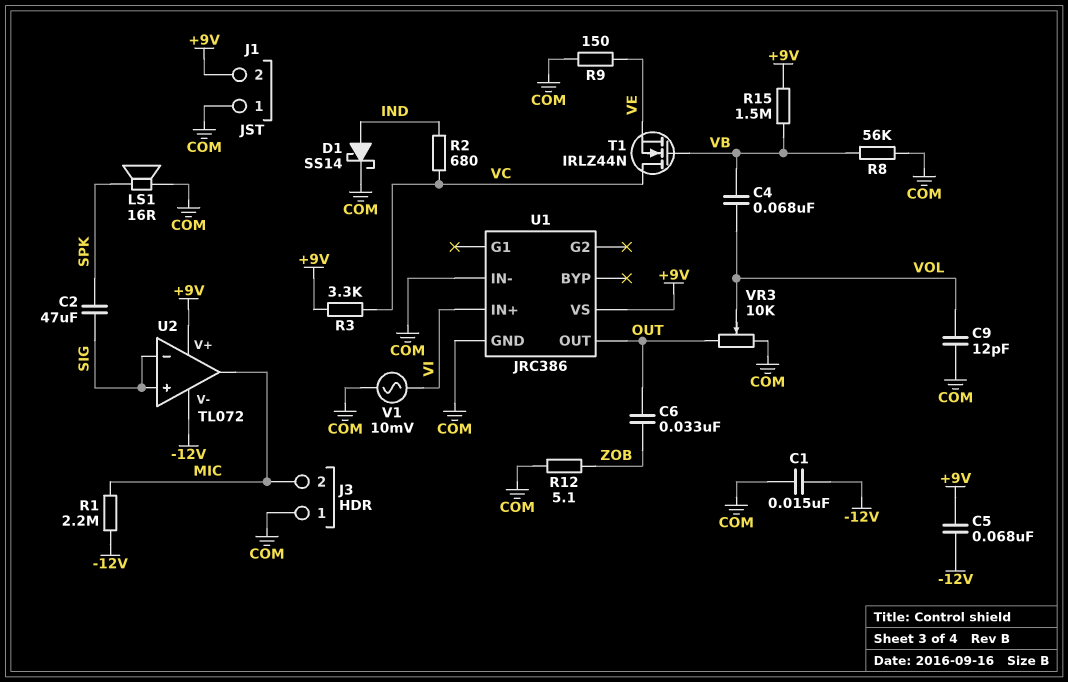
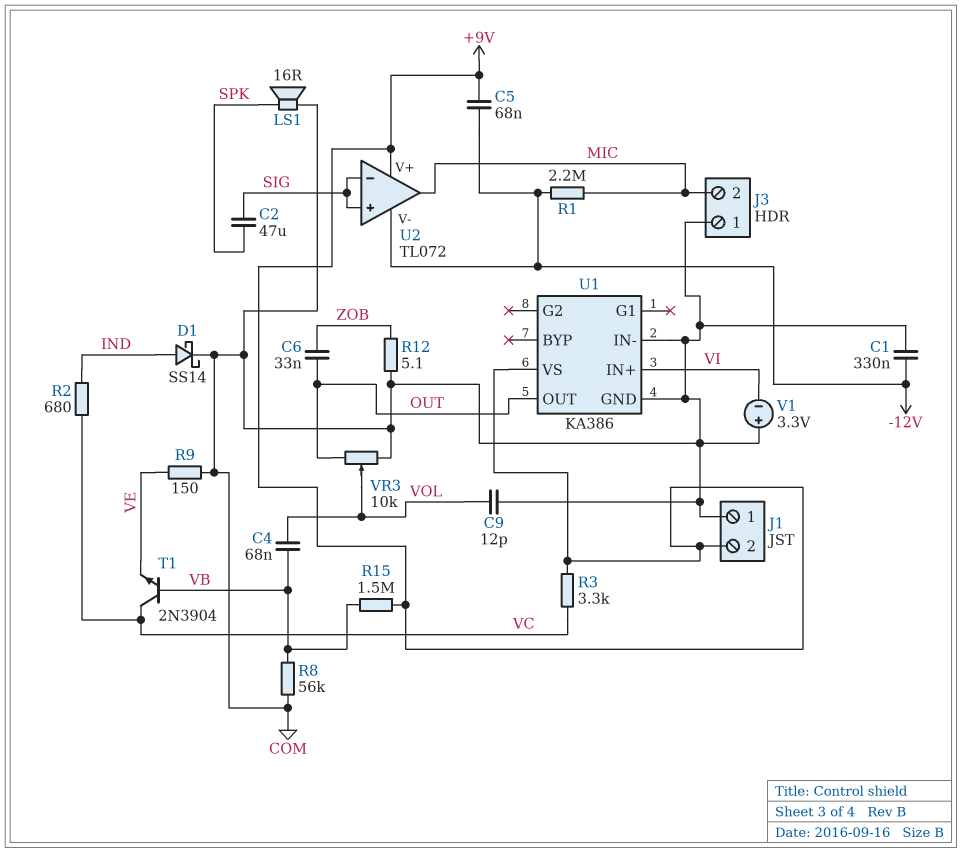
C1: 15nF (-12V, COM) -> 330nF (-12V, COM)
T1: NMOS IRLZ44N (G VB, D VC, S VE) -> NPN 2N3904 (B VB, C VC, E VE)
U1: JRC386 -> KA386
V1: AC 10mV (COM, VI) -> 3.3V (plus COM, minus VI)

